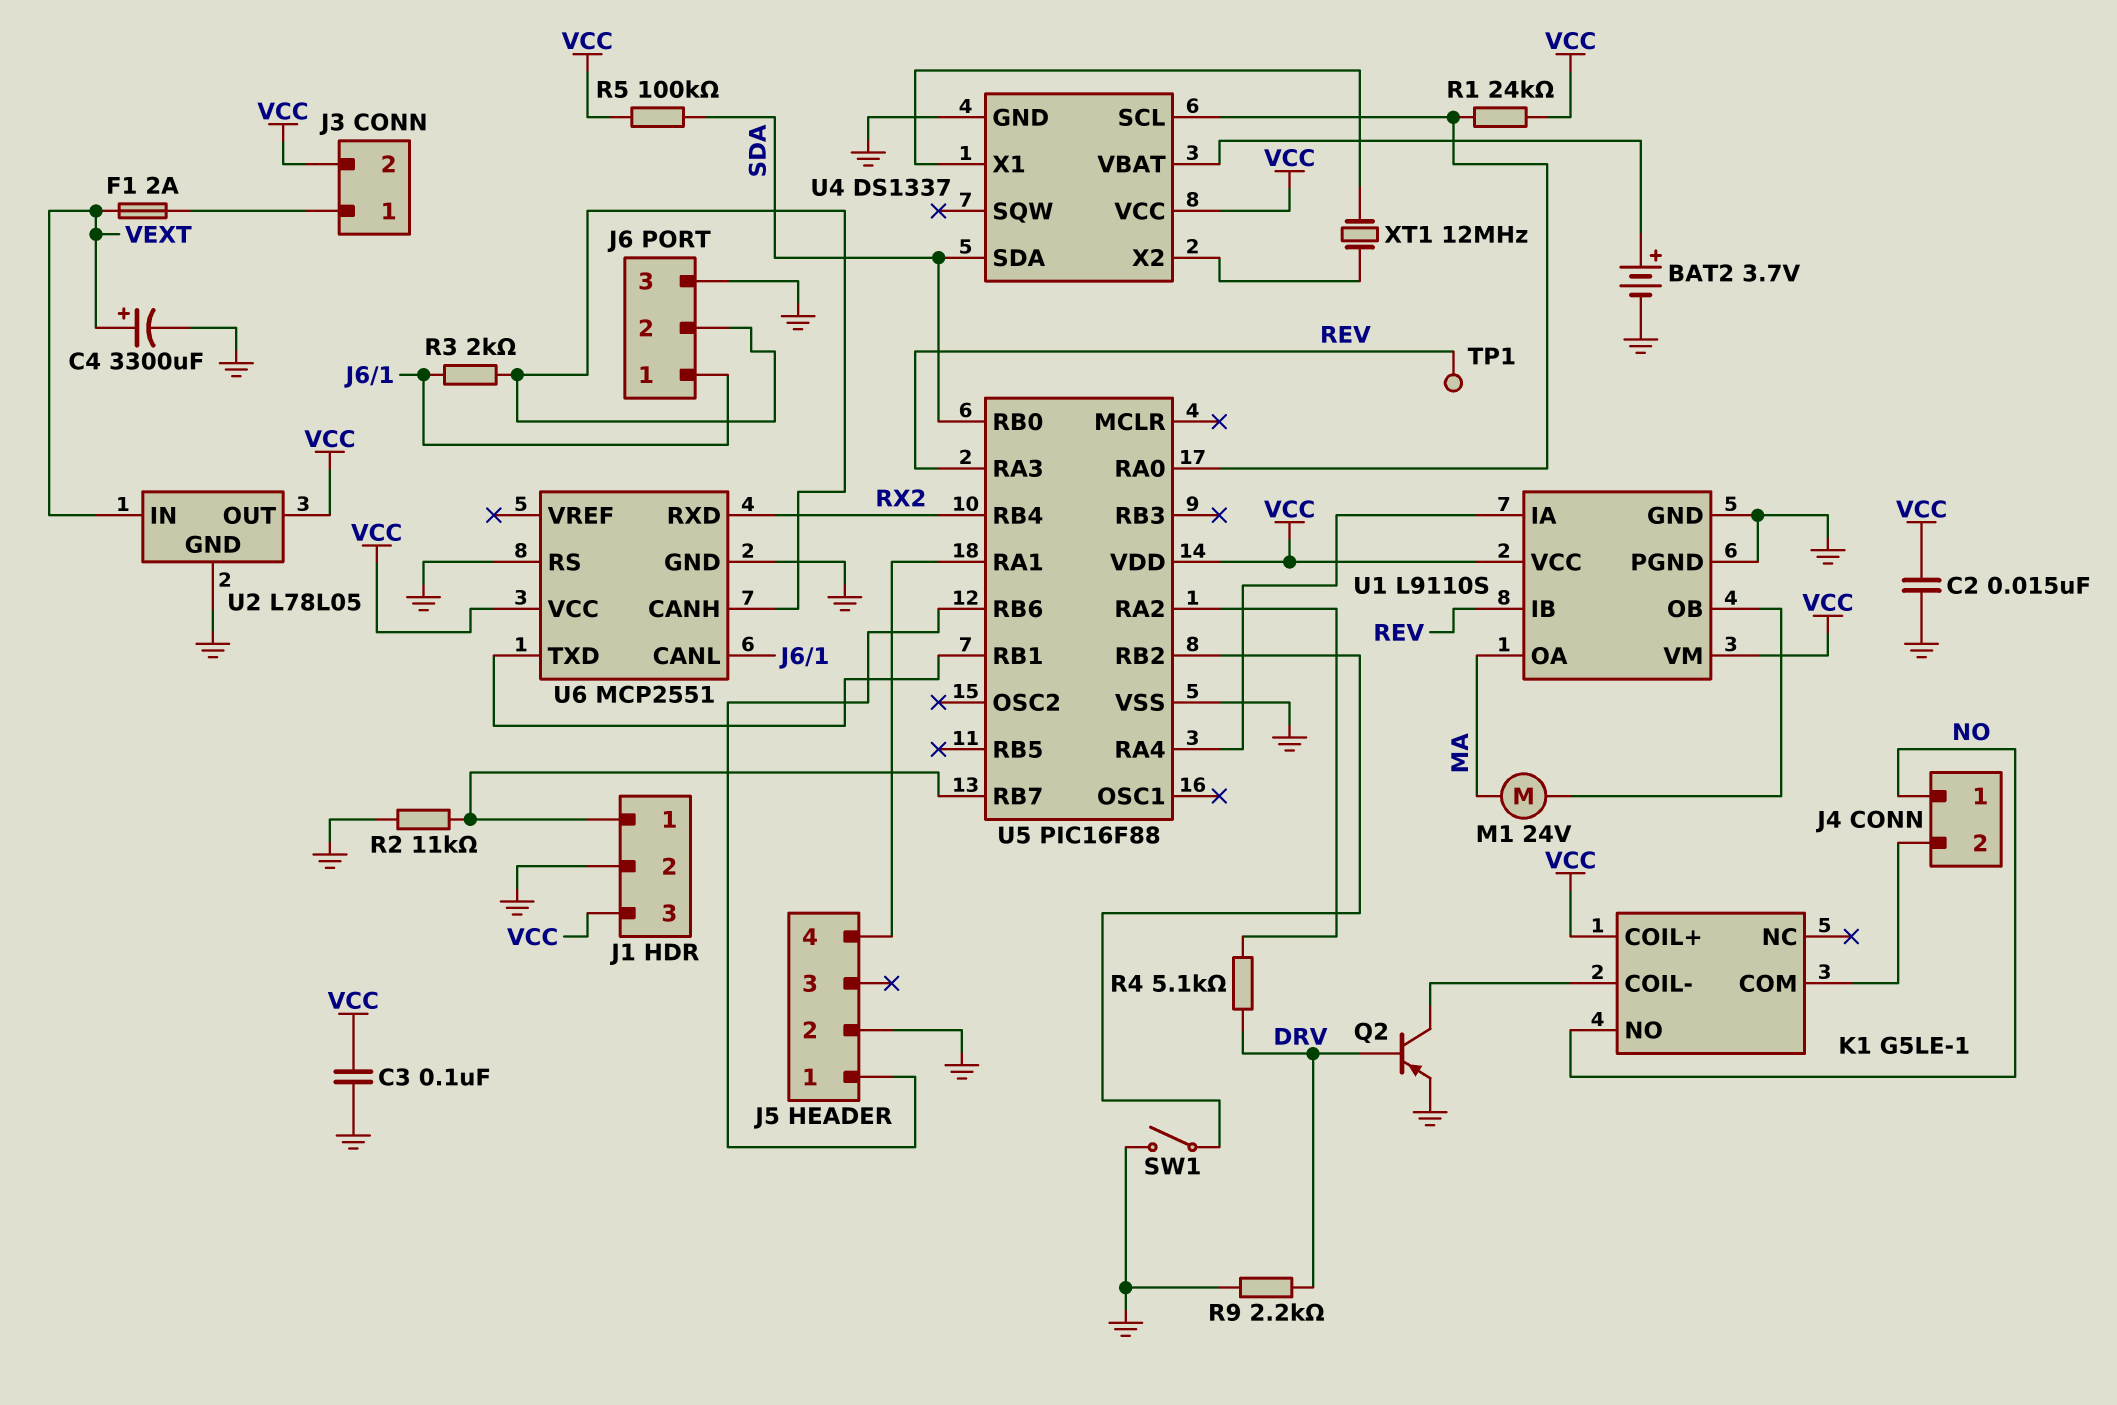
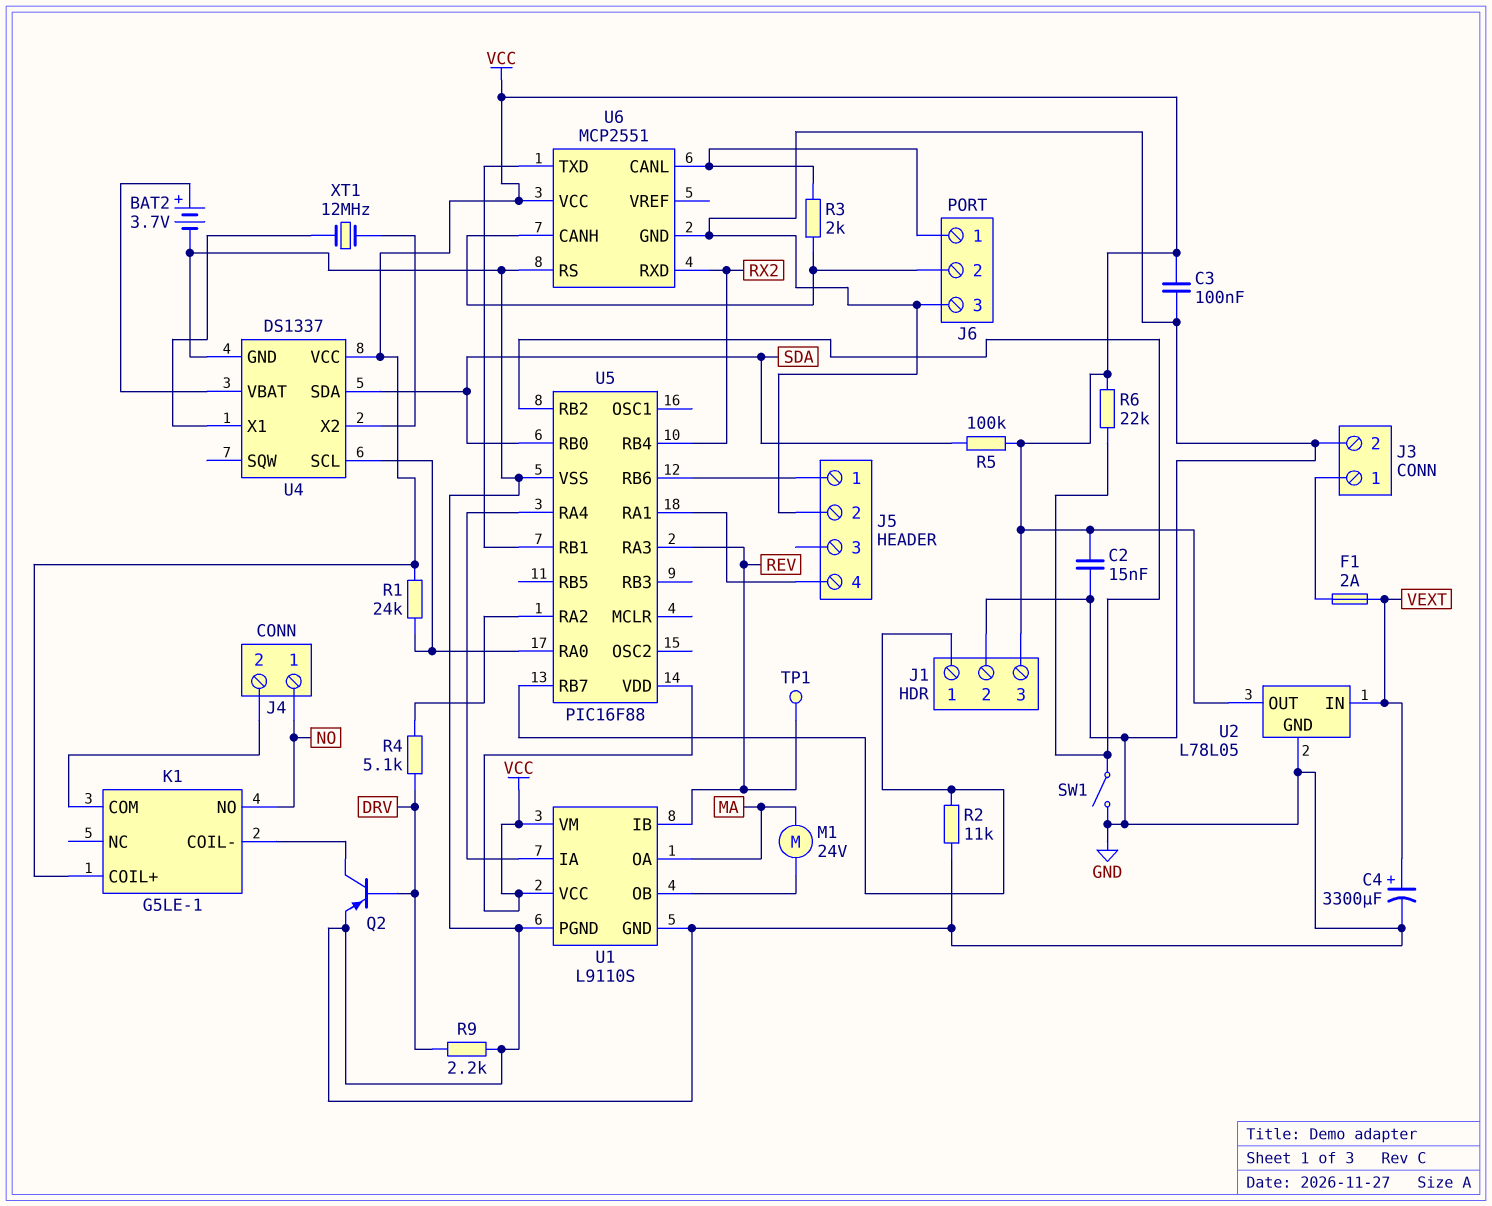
J3 pin 2: VCC -> GND
R6: none -> 22k (U5/RB2, VCC)

